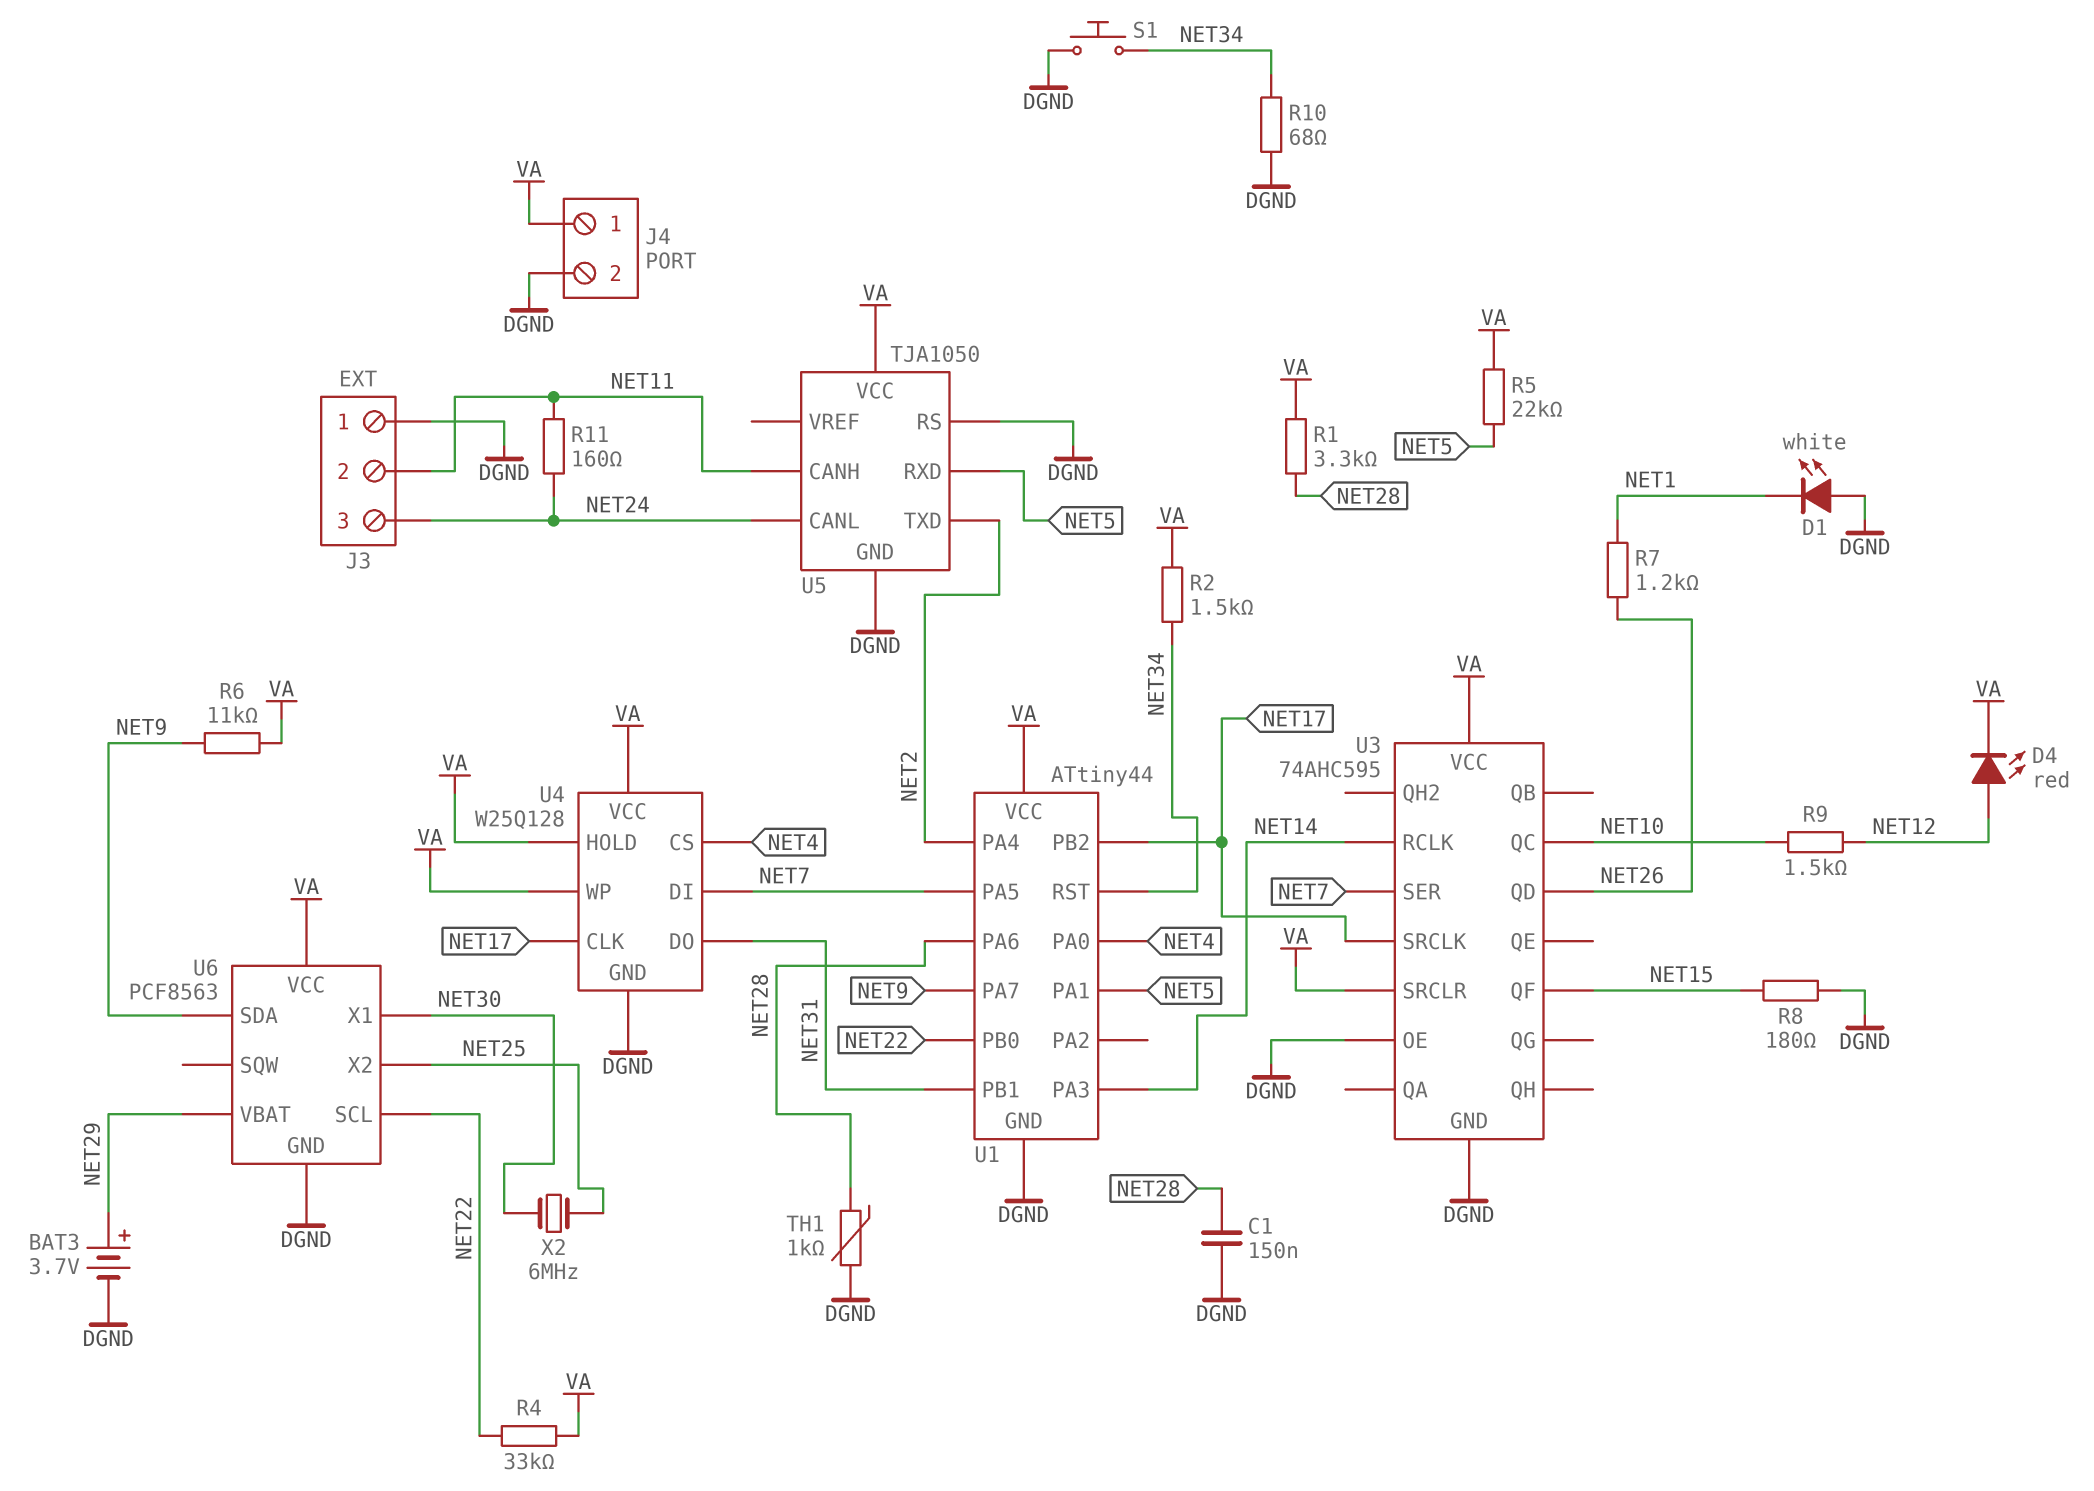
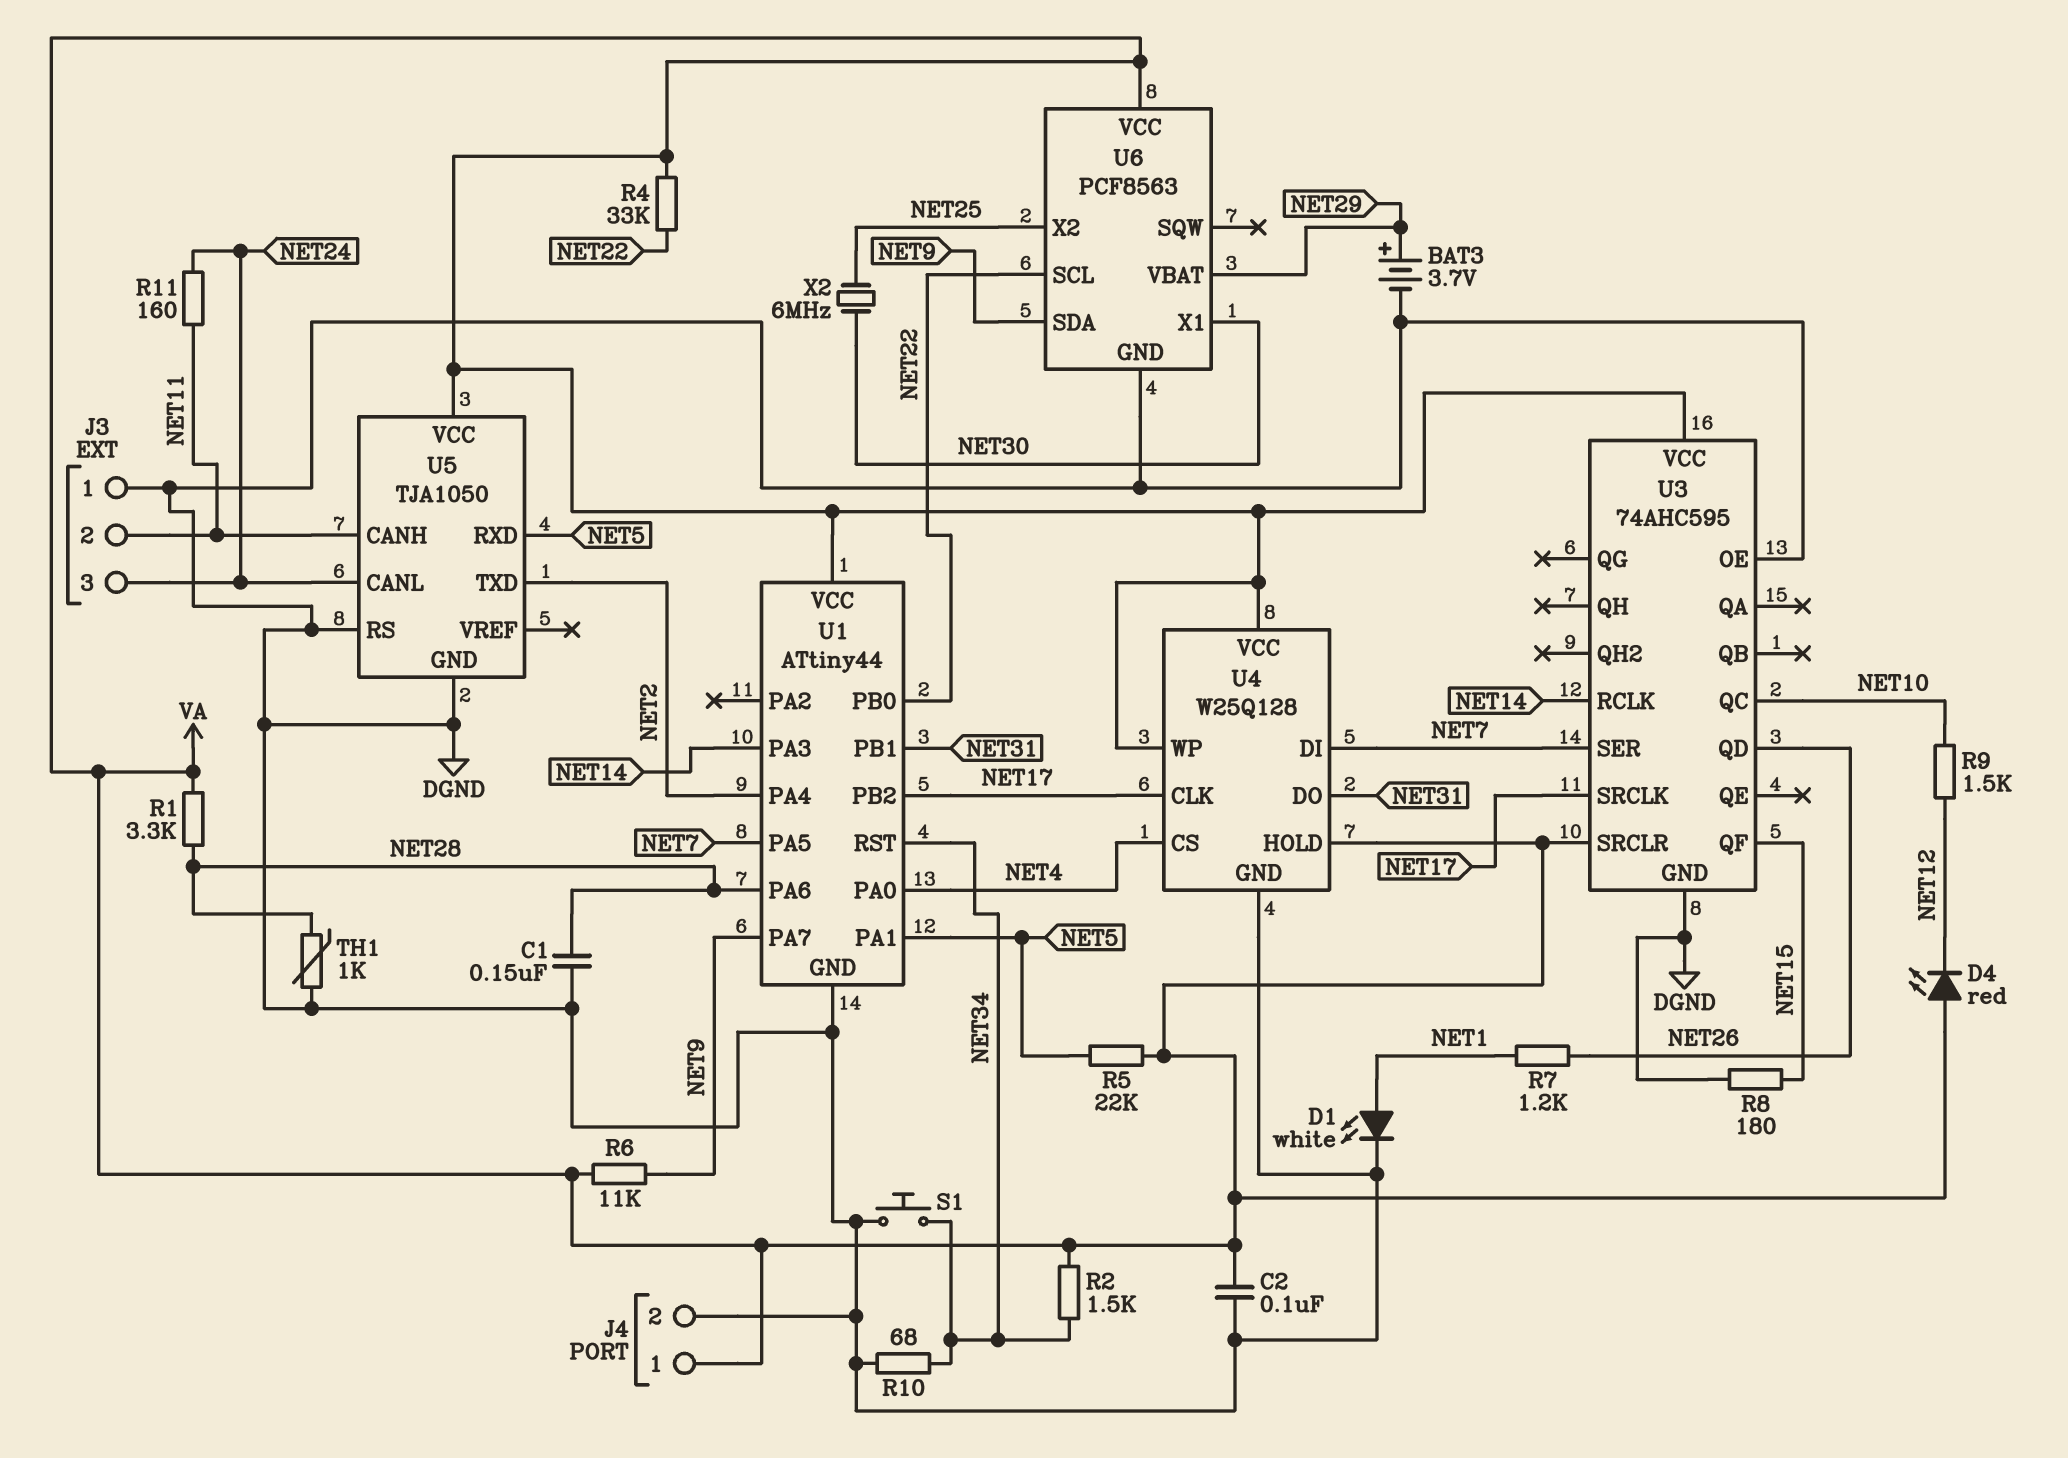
C2: none -> 100nF (DGND, VA)
D1: LED white (A DGND, K NET1) -> LED white (A NET1, K DGND)
D4: LED red (A NET12, K VA) -> LED red (A VA, K NET12)

